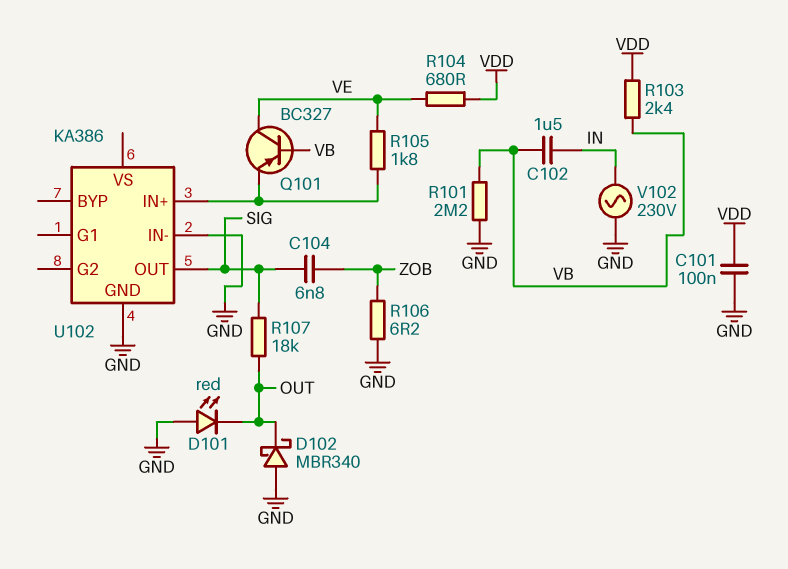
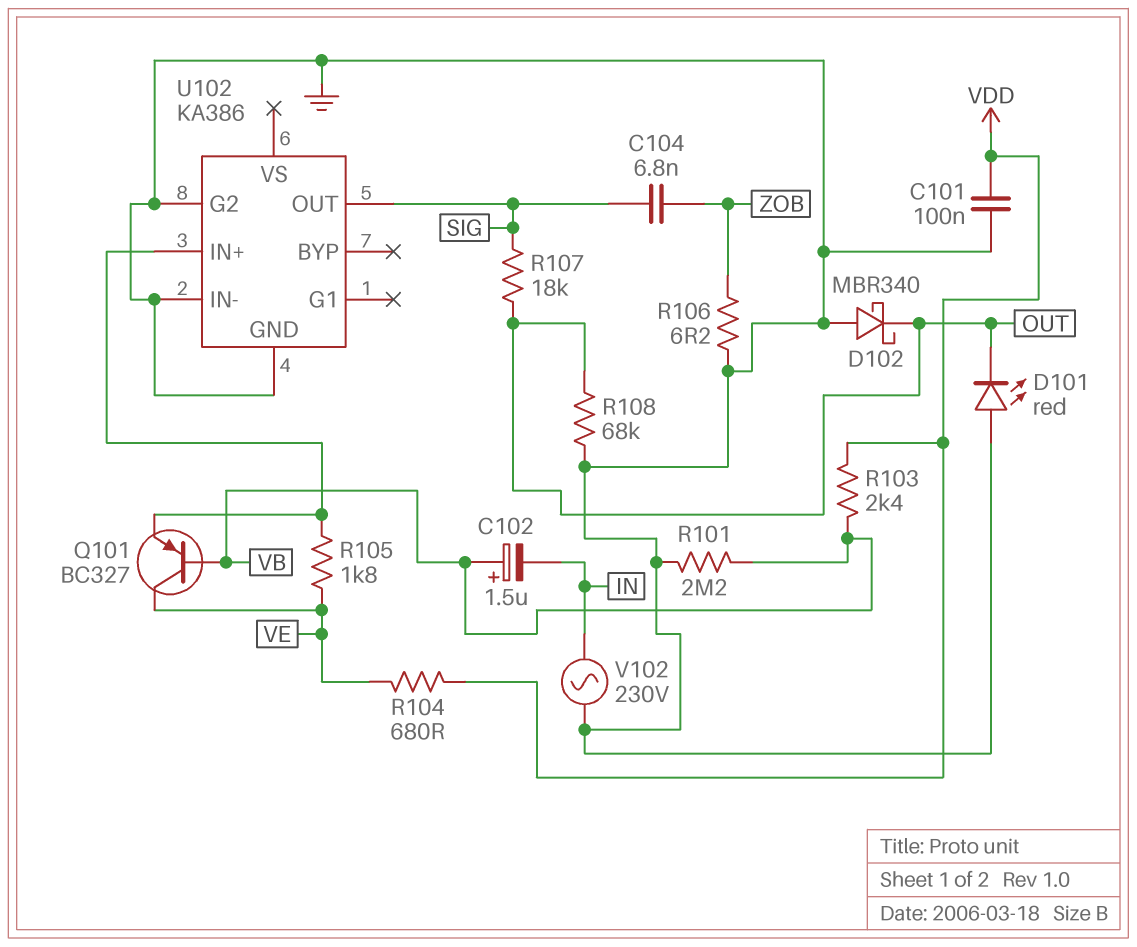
C102: 1.5uF (IN, VB) -> 1.5uF (plus VB, minus IN)
R108: none -> 68k (GND, OUT)
U102 pin G2: none -> GND

